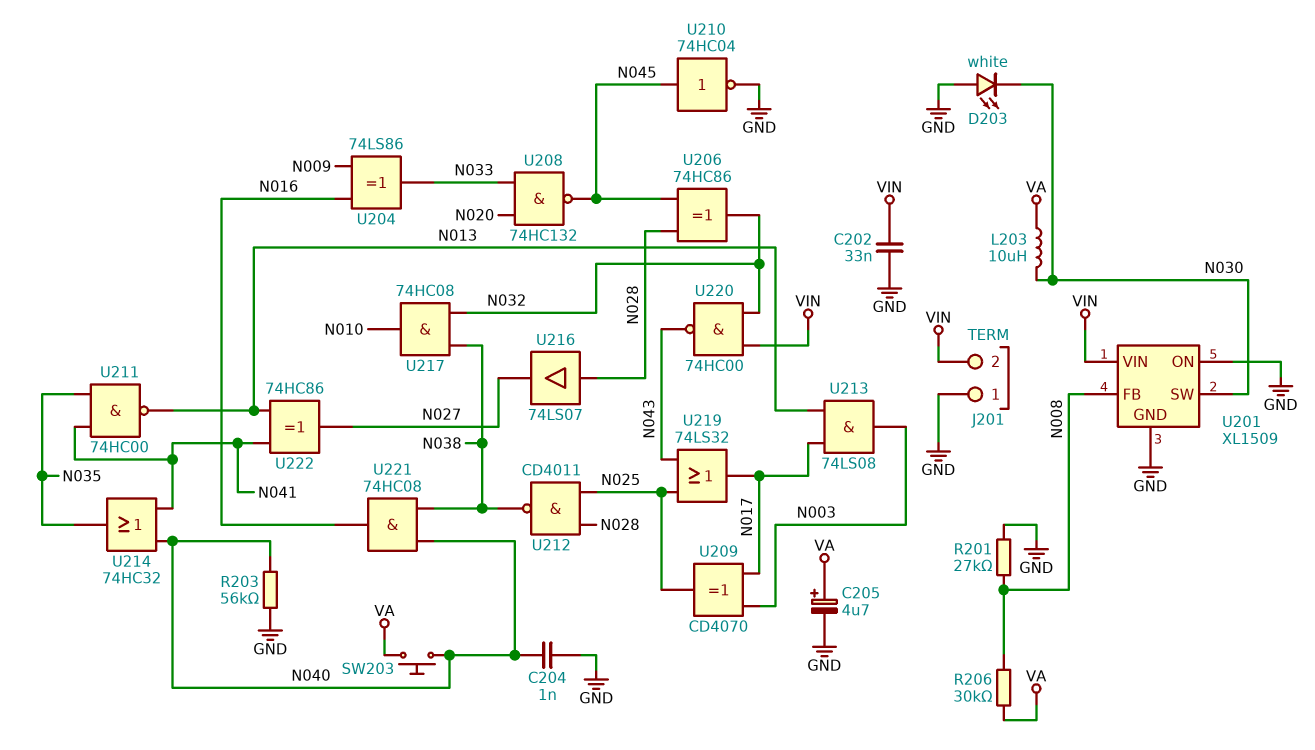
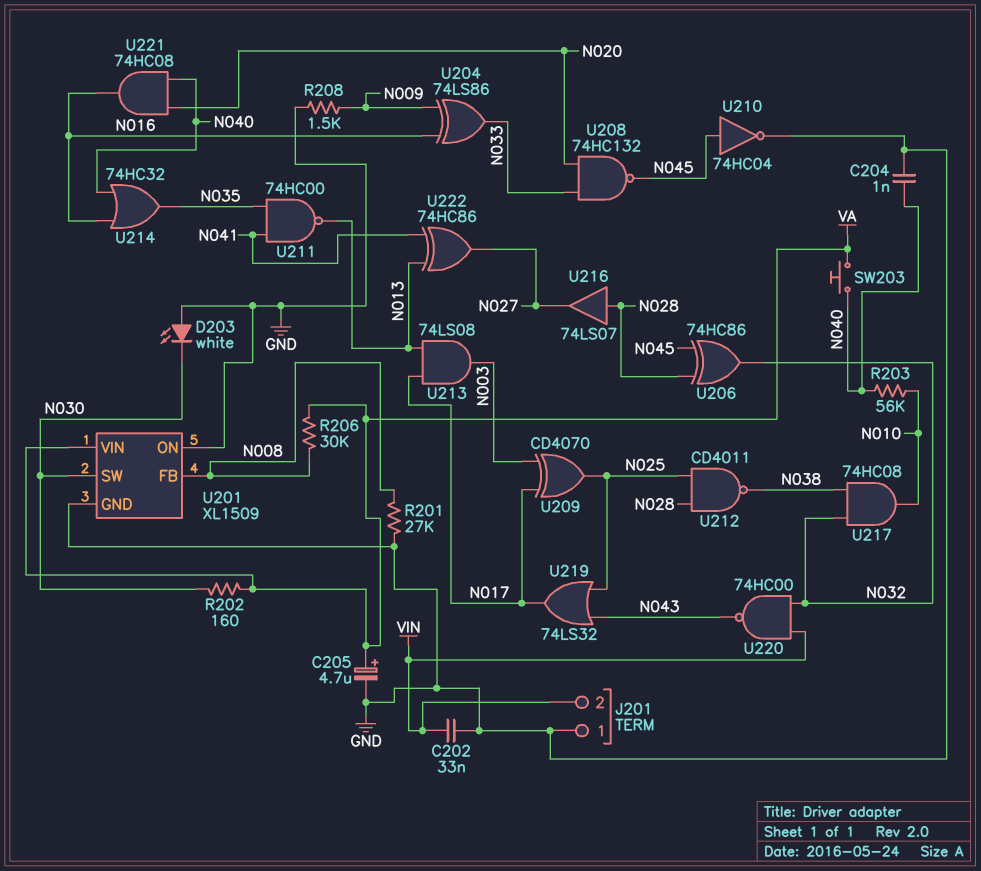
L203: 10uH (N030, VA) -> none
R202: none -> 160 (N030, VA)
R203: 56k (GND, N040) -> 56k (N010, N040)
R208: none -> 1.5k (GND, N009)
U201 pin VIN: VIN -> VA
U214: OR 74HC32 (in N040, in N041, out N035) -> OR 74HC32 (in N016, in N040, out N035)
U221: AND 74HC08 (in N038, in N040, out N016) -> AND 74HC08 (in N020, in N040, out N016)

